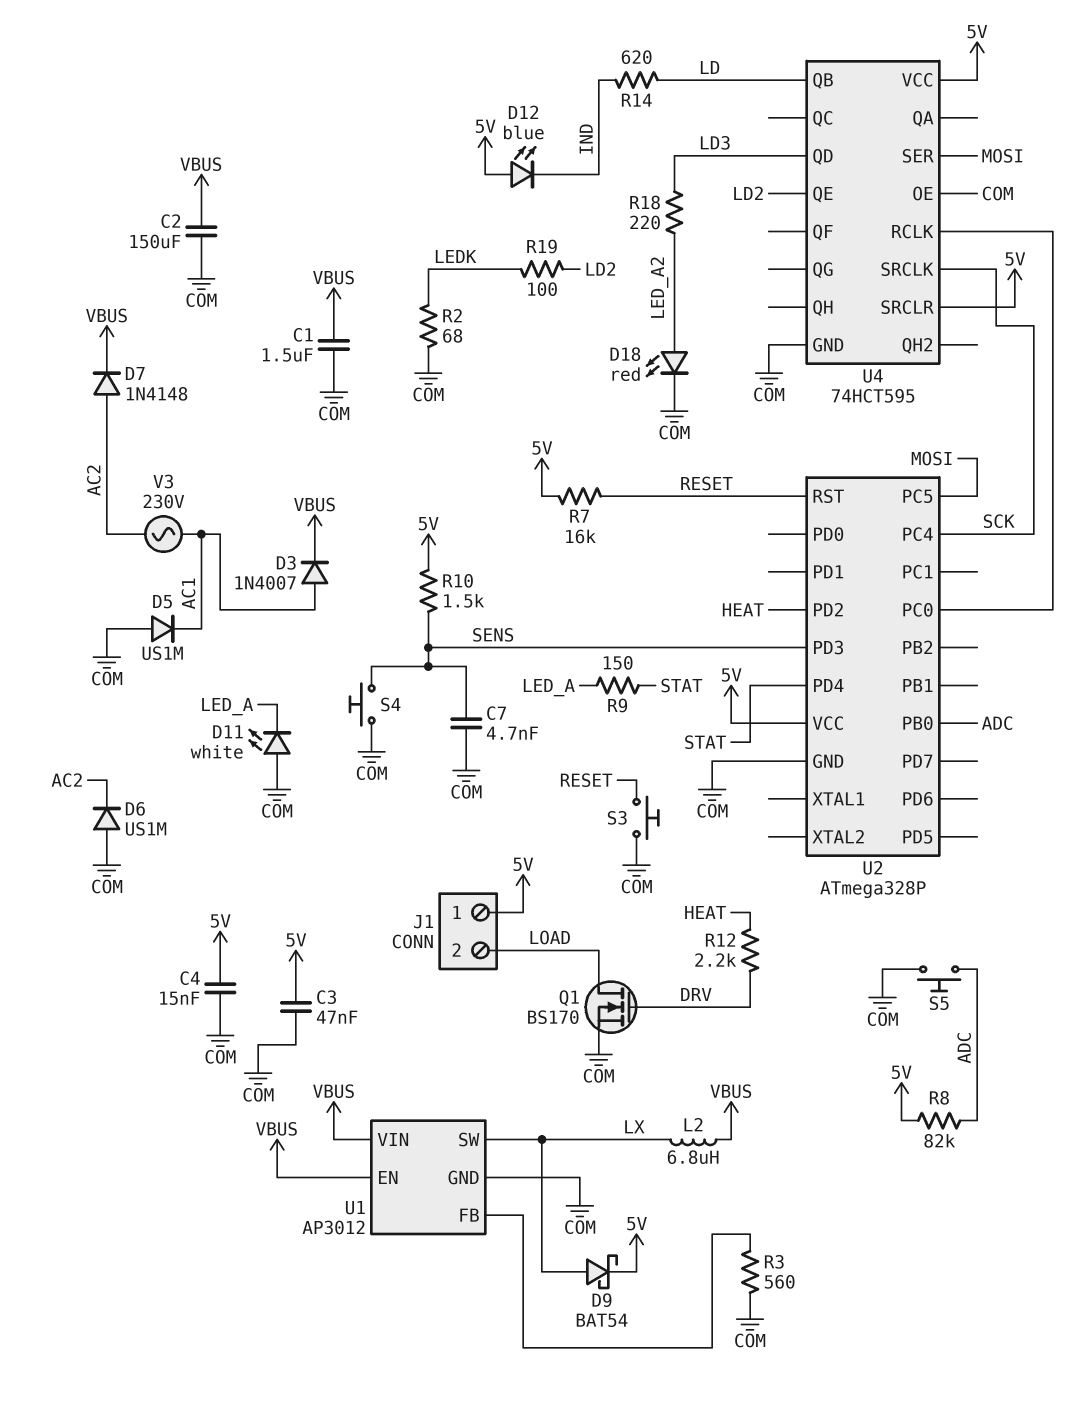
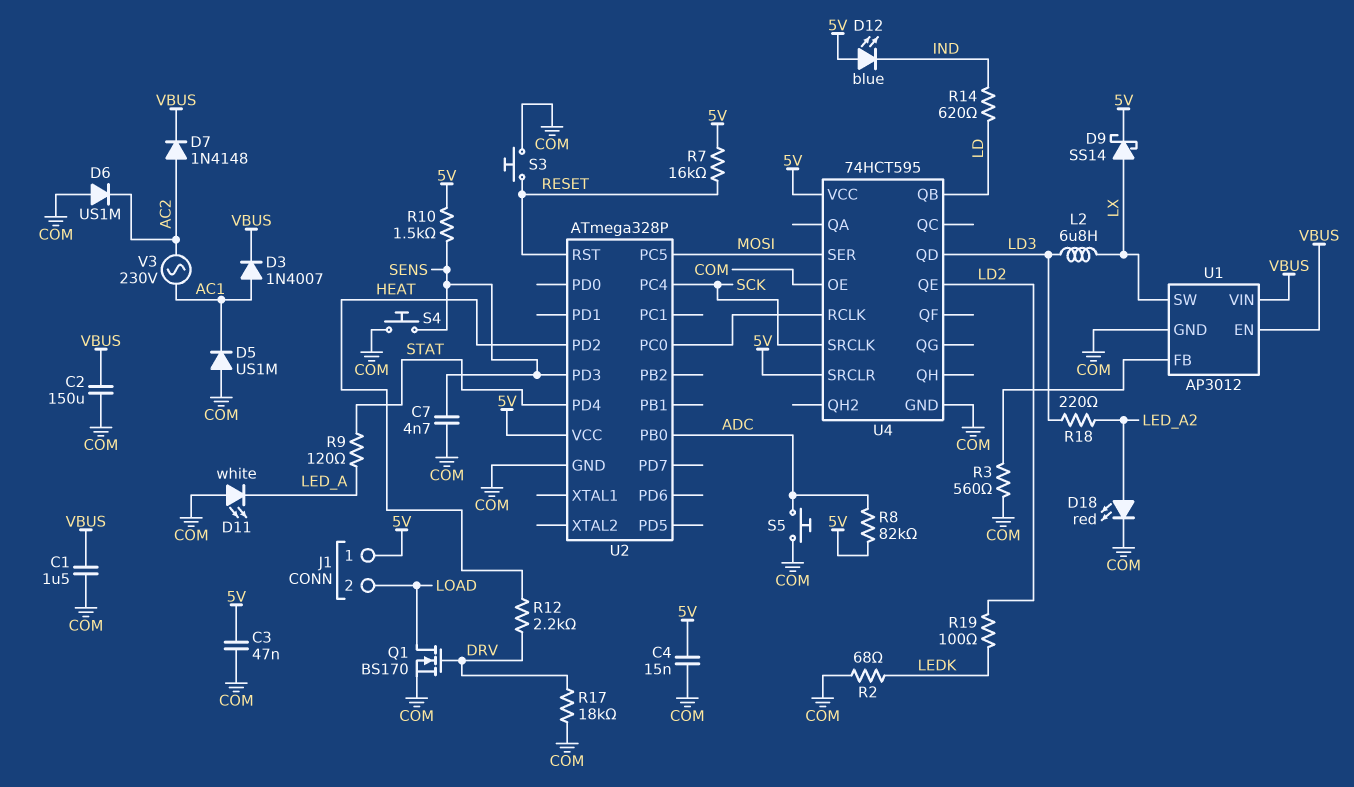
D9: schottky BAT54 (A LX, K 5V) -> schottky SS14 (A LX, K 5V)
L2: 6.8uH (LX, VBUS) -> 6.8uH (LD3, LX)
R9: 150 (LED_A, STAT) -> 120 (LED_A, STAT)
R17: none -> 18k (COM, DRV)

